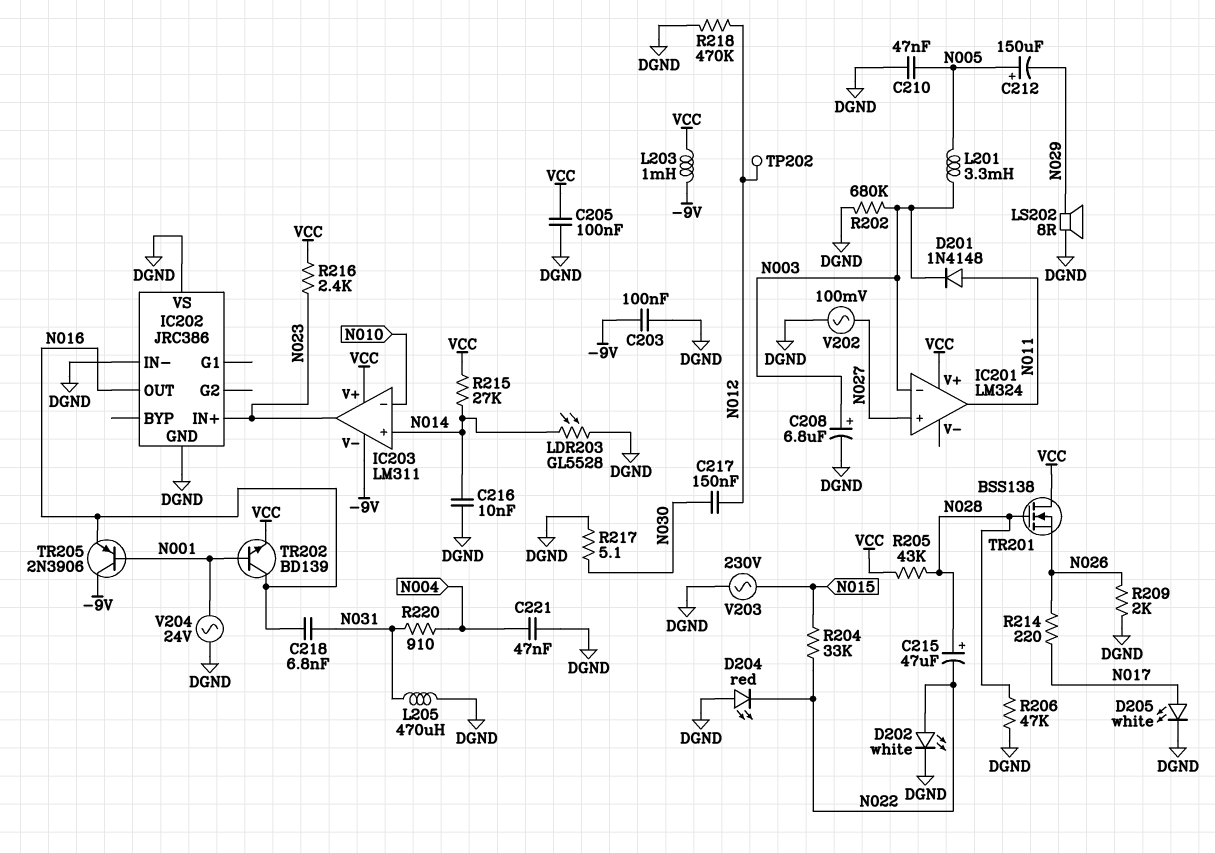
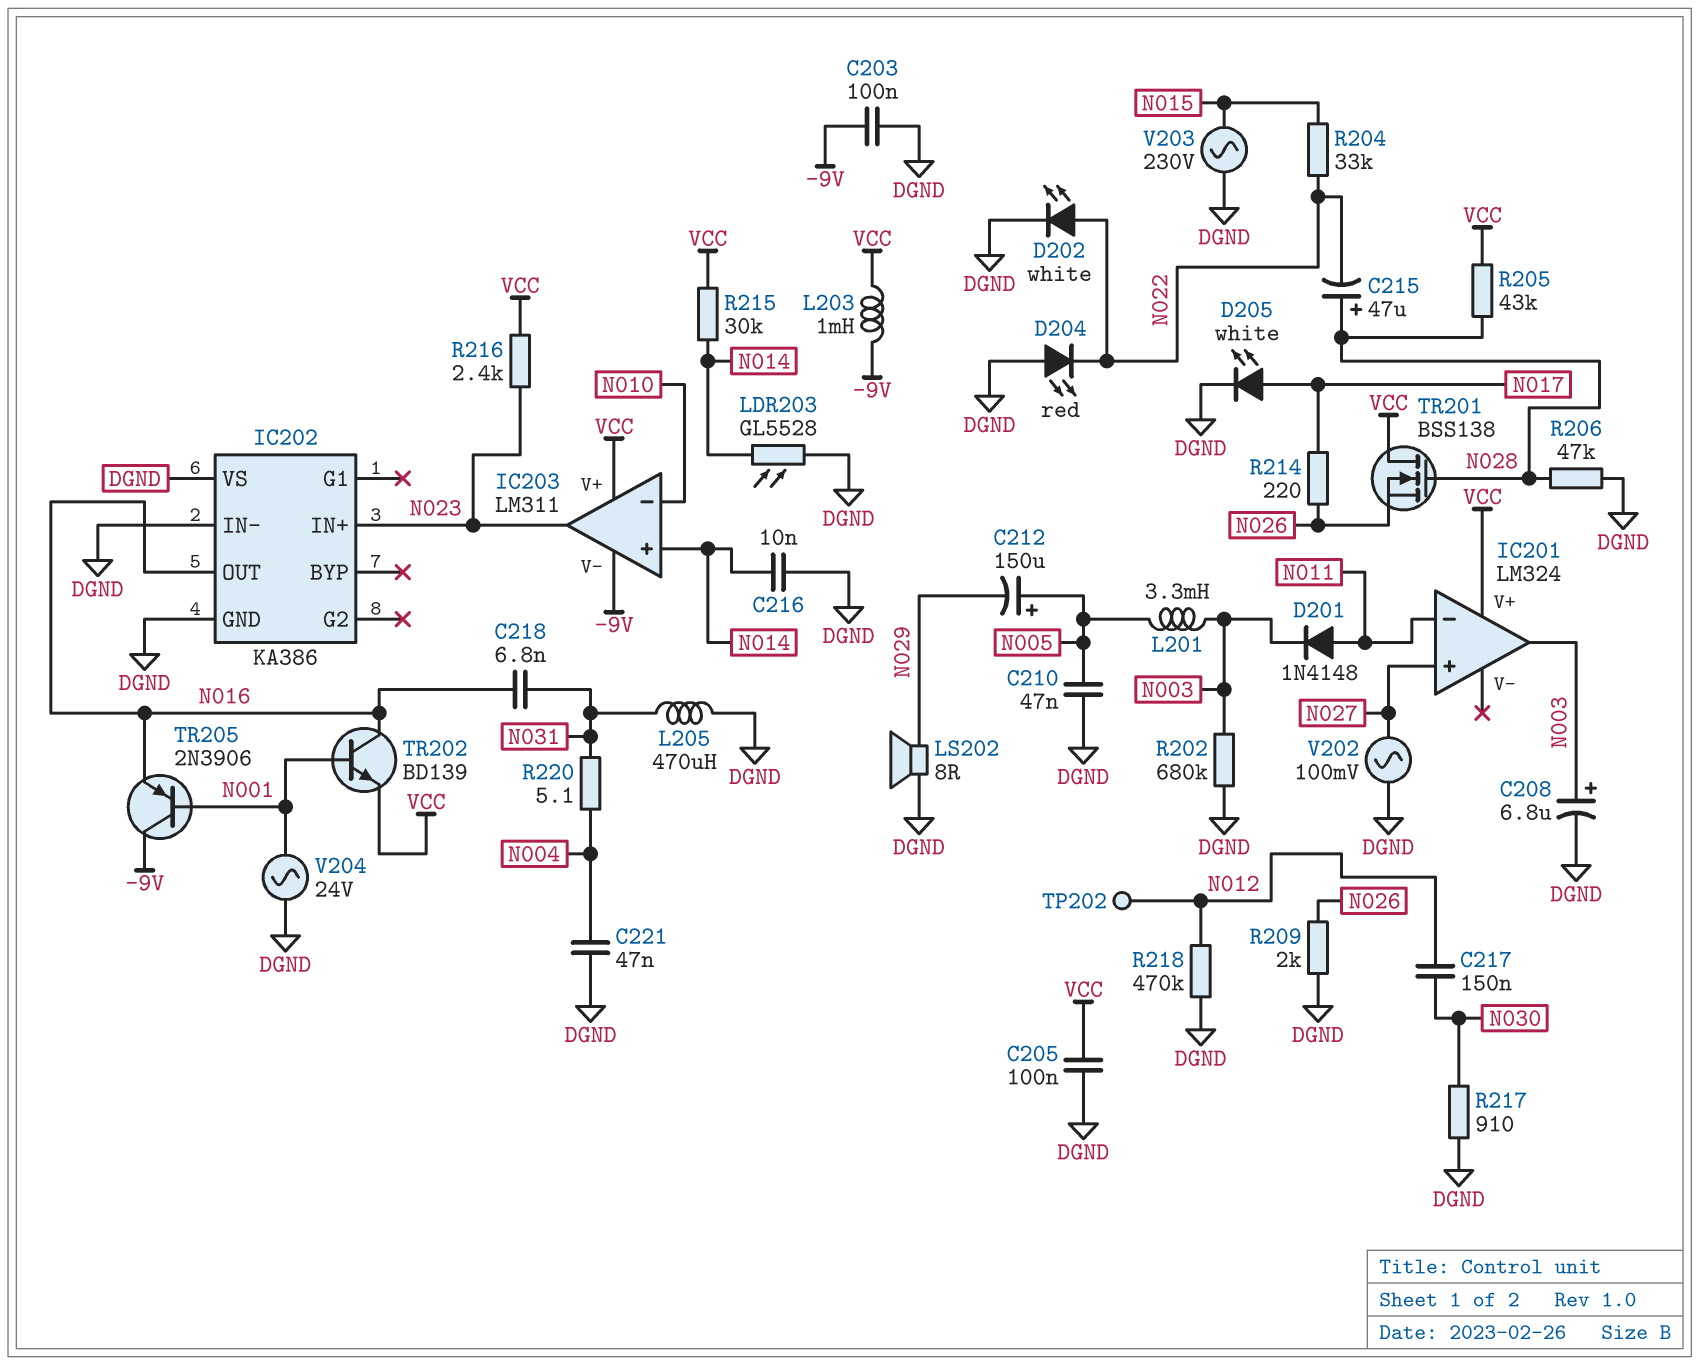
IC201 pin in-: N003 -> N011
IC201 pin out: N011 -> N003
IC202: JRC386 -> KA386
R215: 27k (N014, VCC) -> 30k (N014, VCC)
R217: 5.1 (DGND, N030) -> 910 (DGND, N030)
R220: 910 (N004, N031) -> 5.1 (N004, N031)

